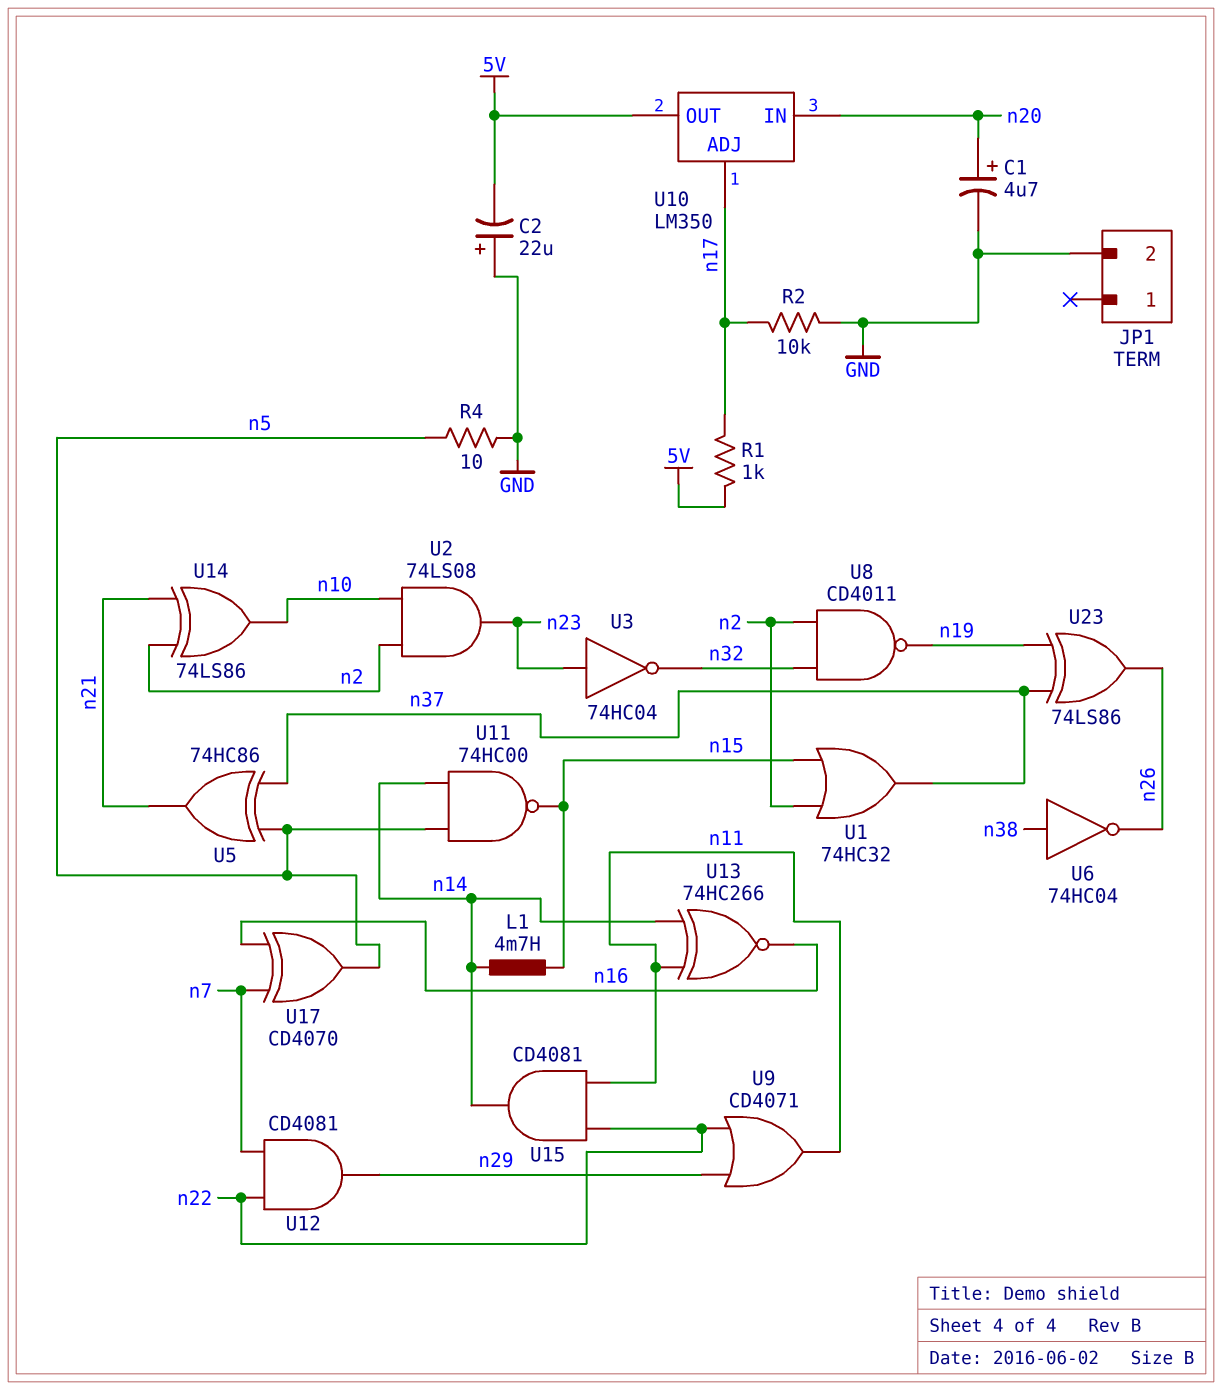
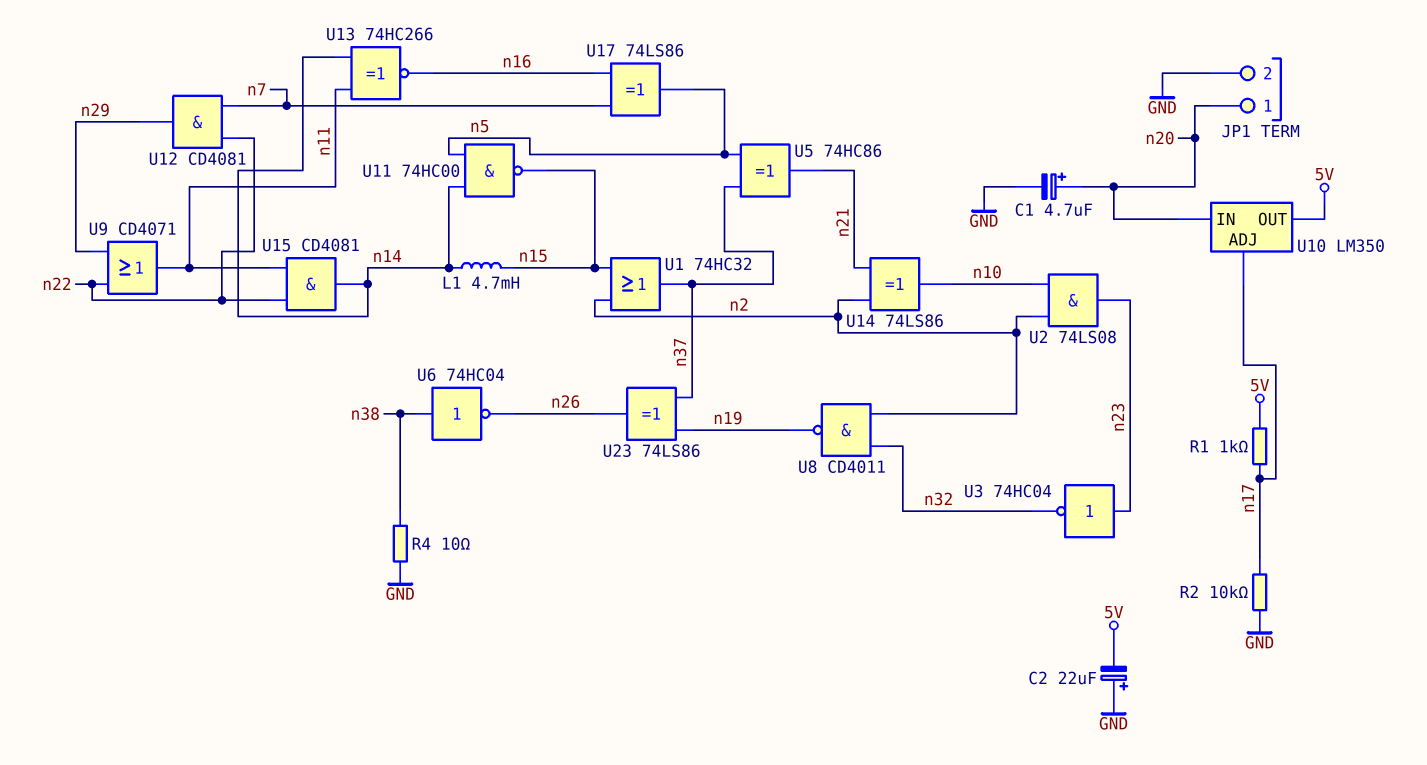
JP1 pin 1: none -> n20
R4: 10 (GND, n5) -> 10 (GND, n38)
U17: XOR CD4070 (in n7, in n16, out n5) -> XOR 74LS86 (in n7, in n16, out n5)

